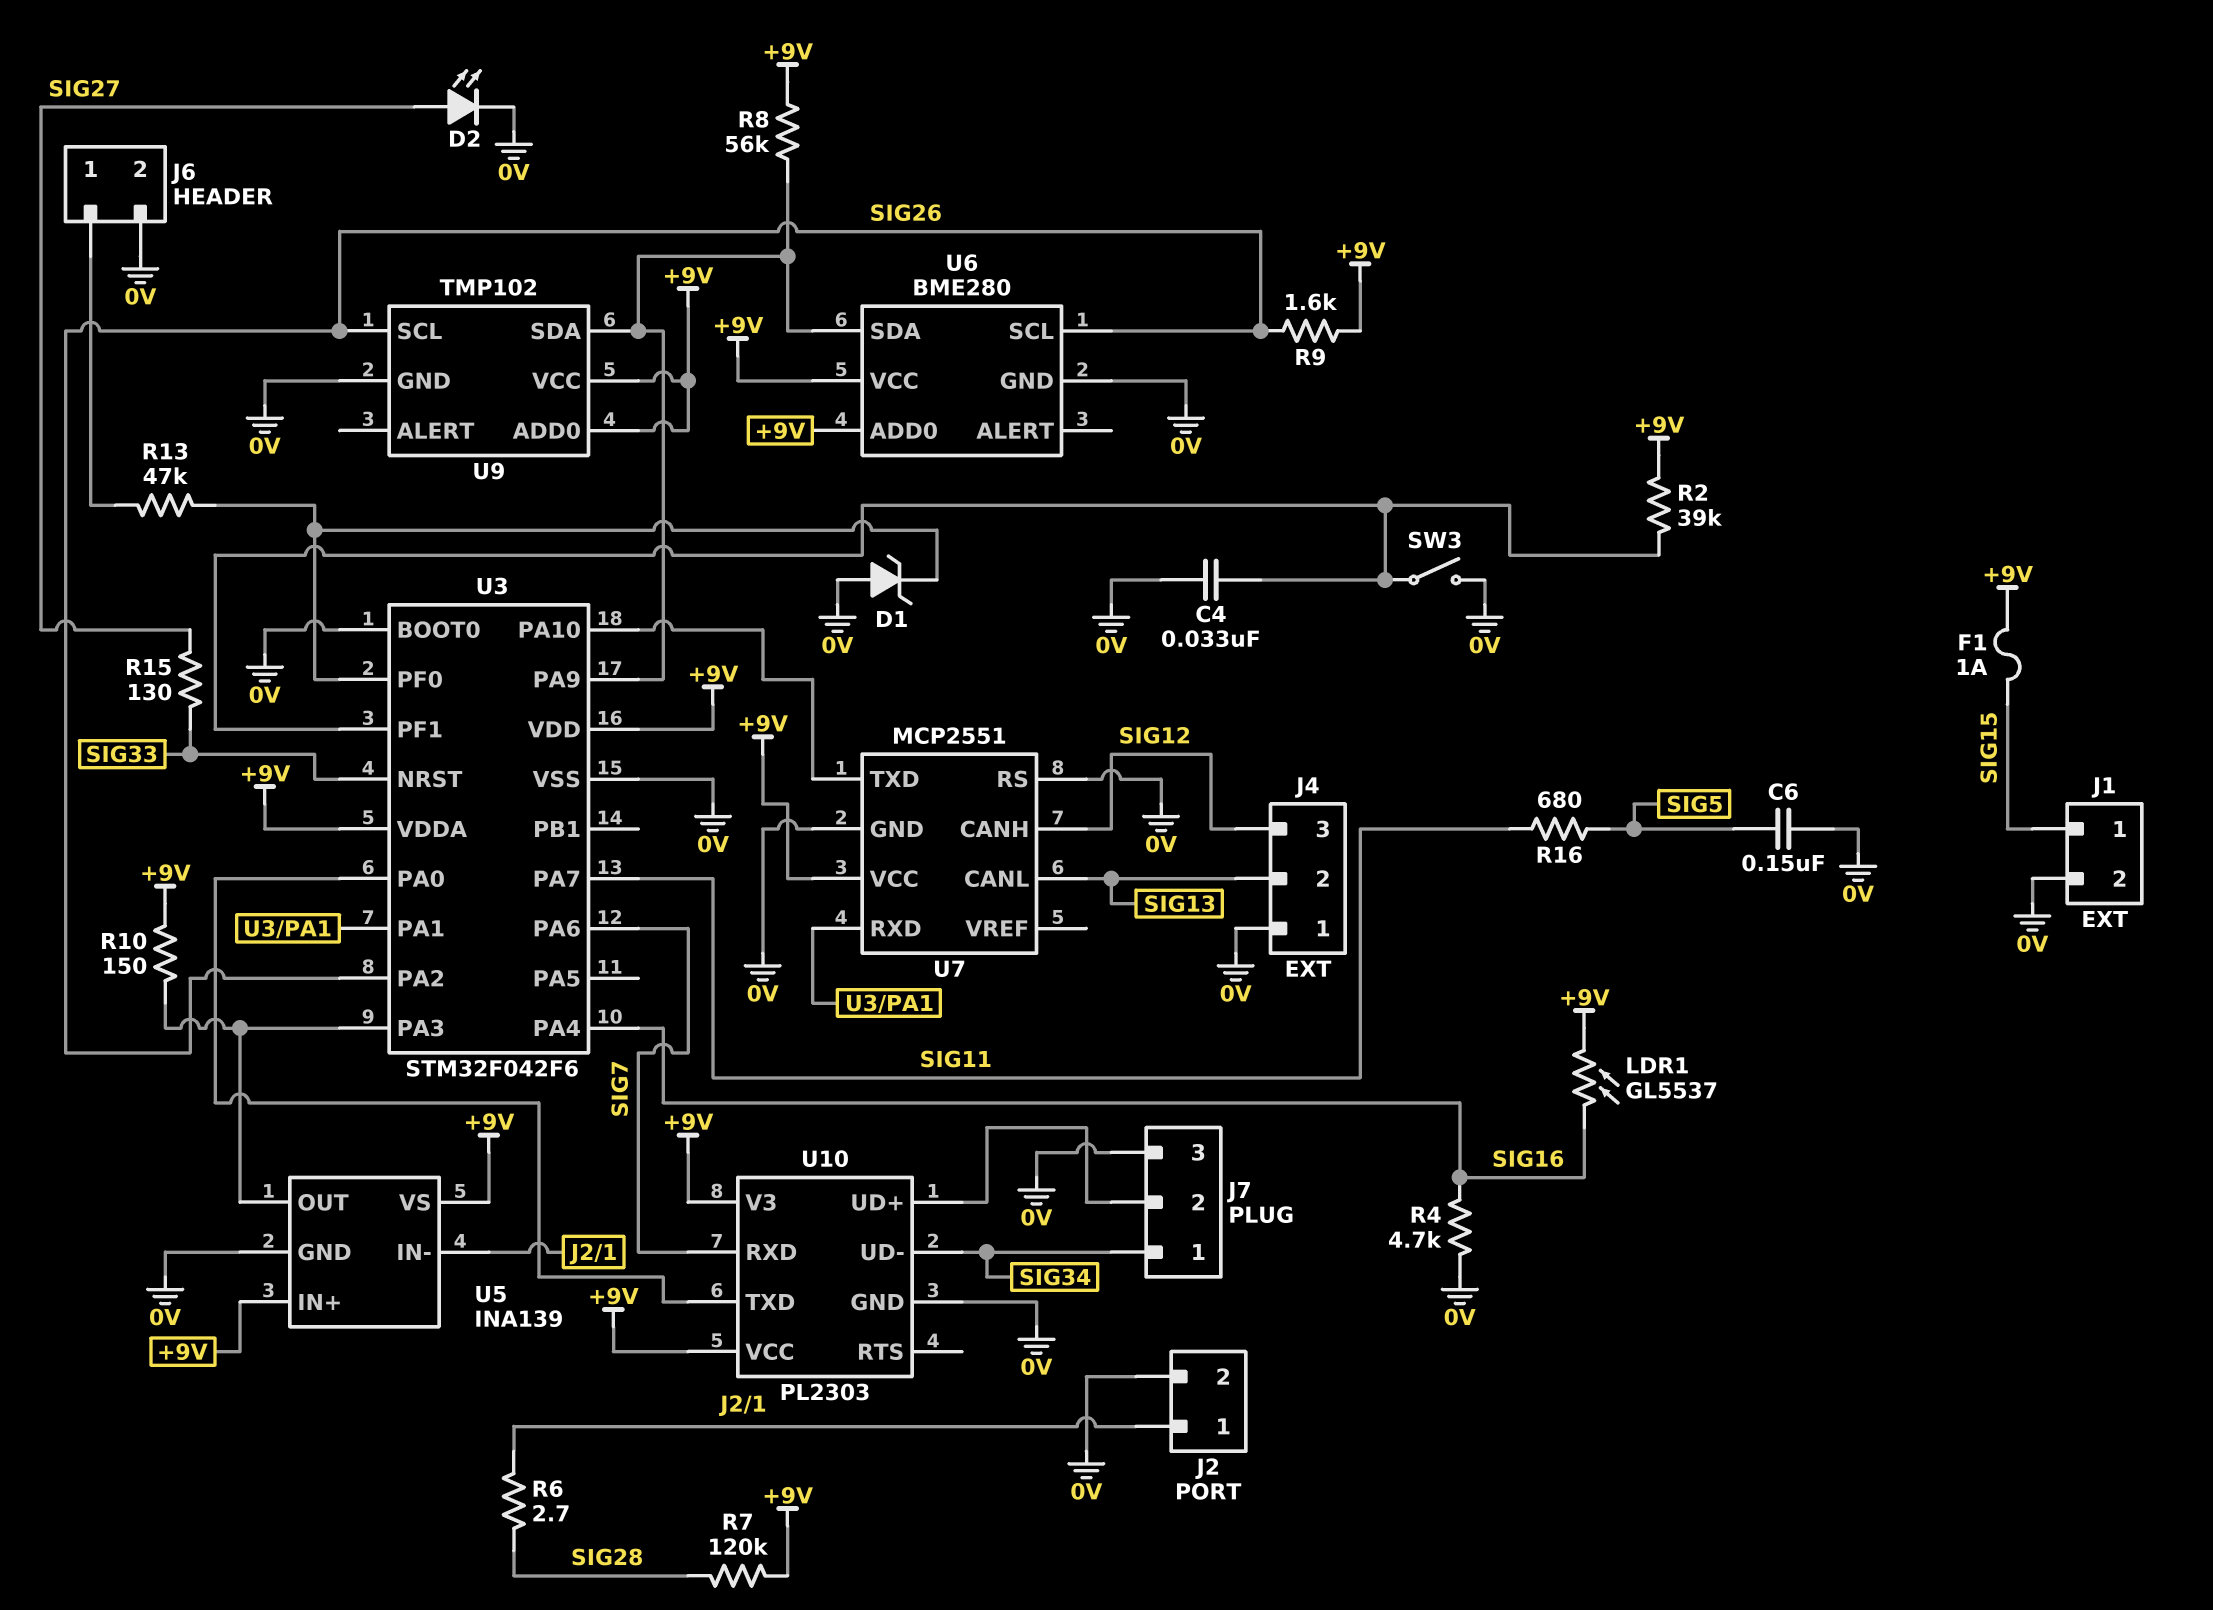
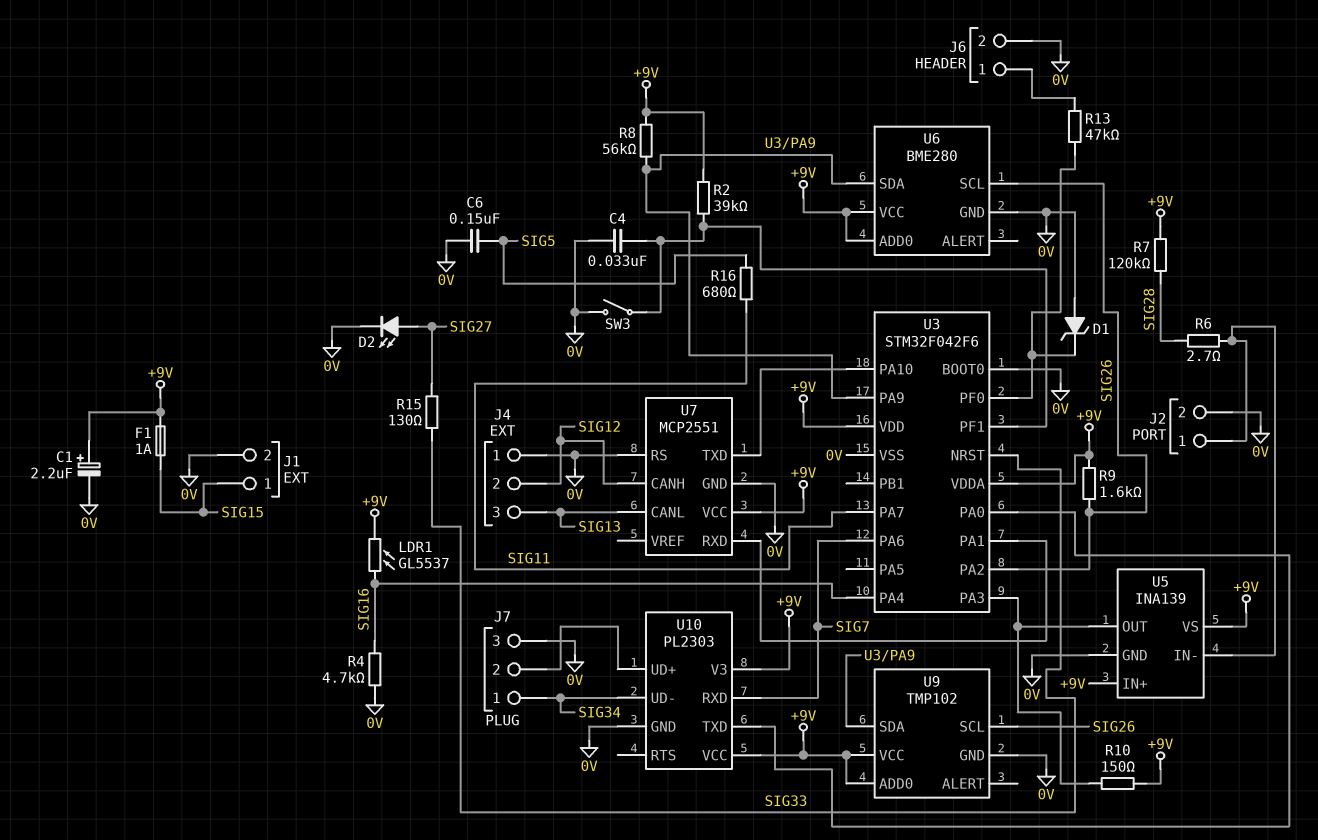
C1: none -> 2.2uF (plus +9V, minus 0V)
J4 pin 2: SIG13 -> SIG12
J4 pin 3: SIG12 -> SIG13

